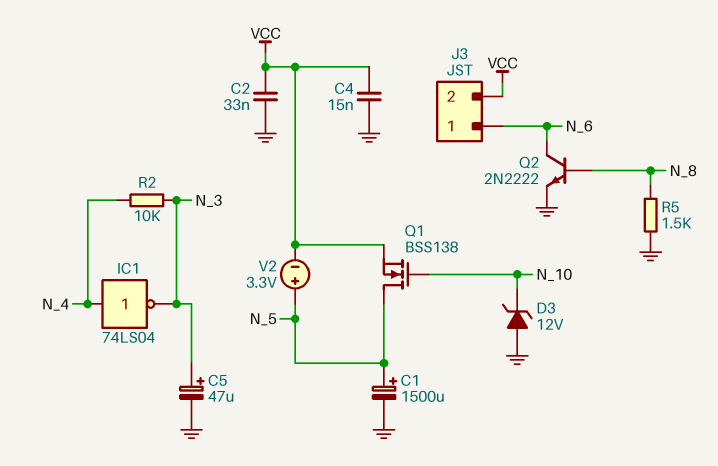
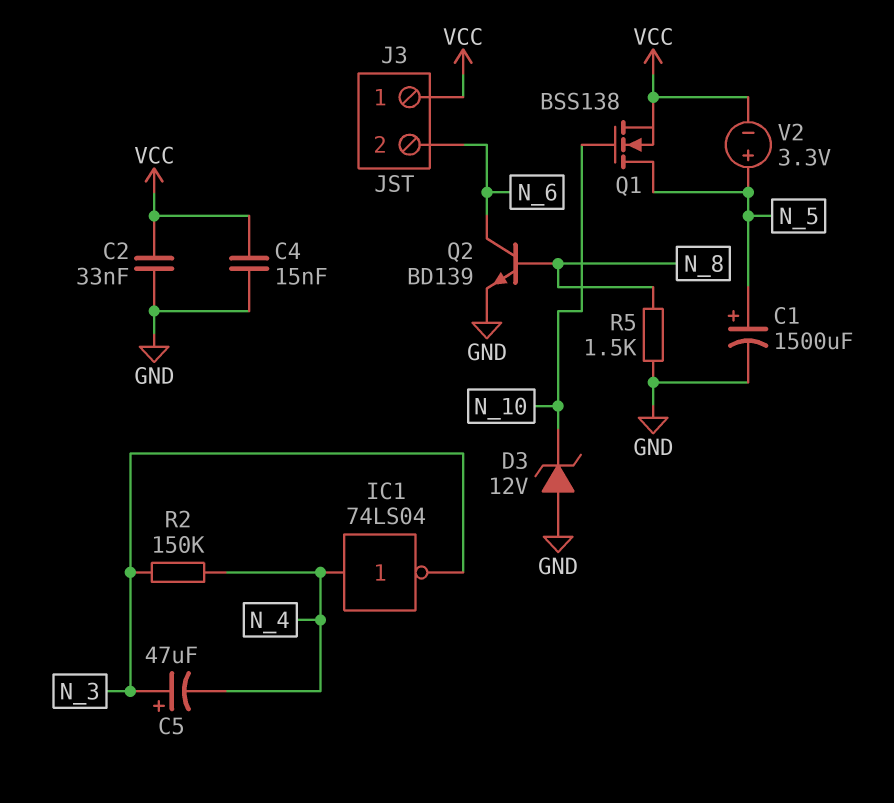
C5: 47uF (plus N_3, minus GND) -> 47uF (plus N_3, minus N_4)
J3 pin 1: N_6 -> VCC
J3 pin 2: VCC -> N_6
Q2: NPN 2N2222 (B N_8, C N_6, E GND) -> NPN BD139 (B N_8, C N_6, E GND)
R2: 10k (N_3, N_4) -> 150k (N_3, N_4)

